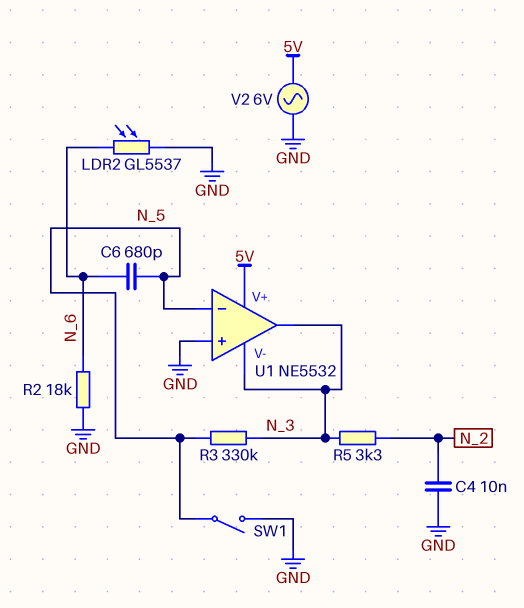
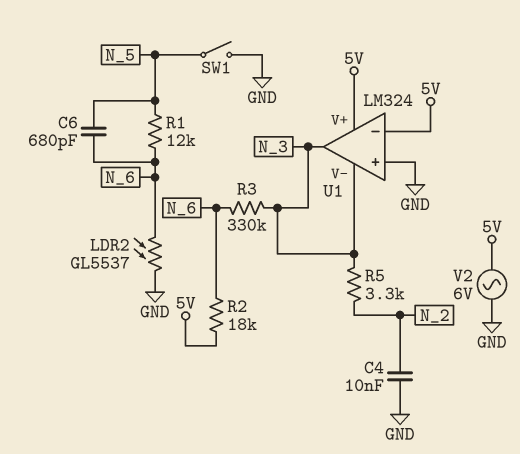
R1: none -> 12k (N_5, N_6)
R2: 18k (GND, N_6) -> 18k (5V, N_6)
R3: 330k (N_3, N_5) -> 330k (N_3, N_6)
U1: NE5532 -> LM324
U1 pin in-: N_5 -> 5V

